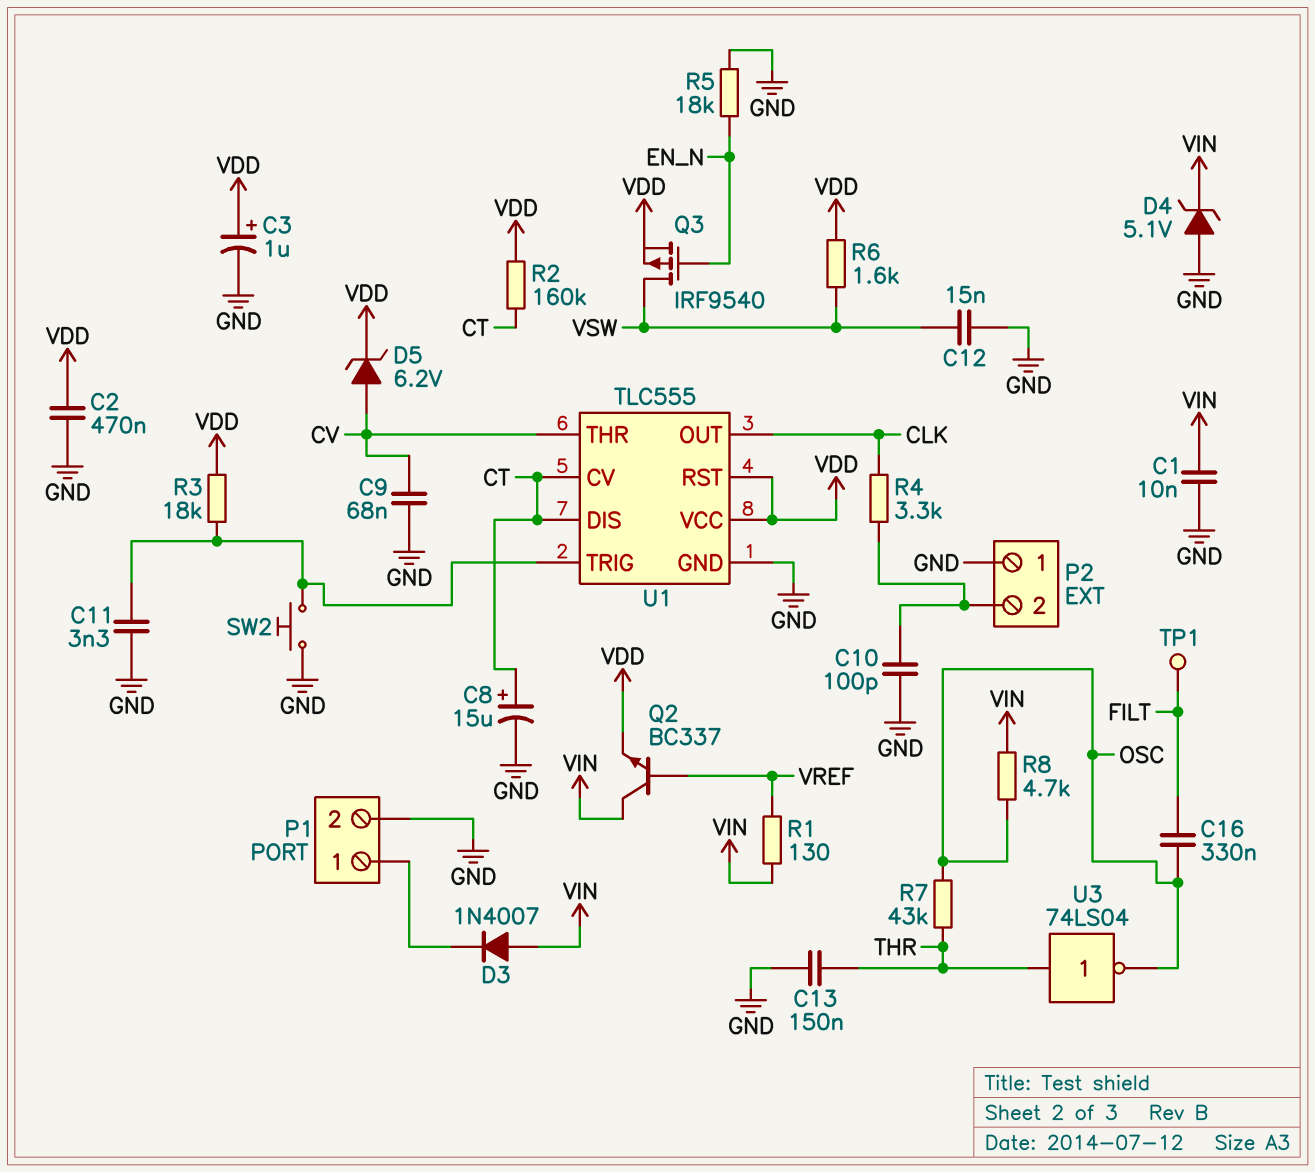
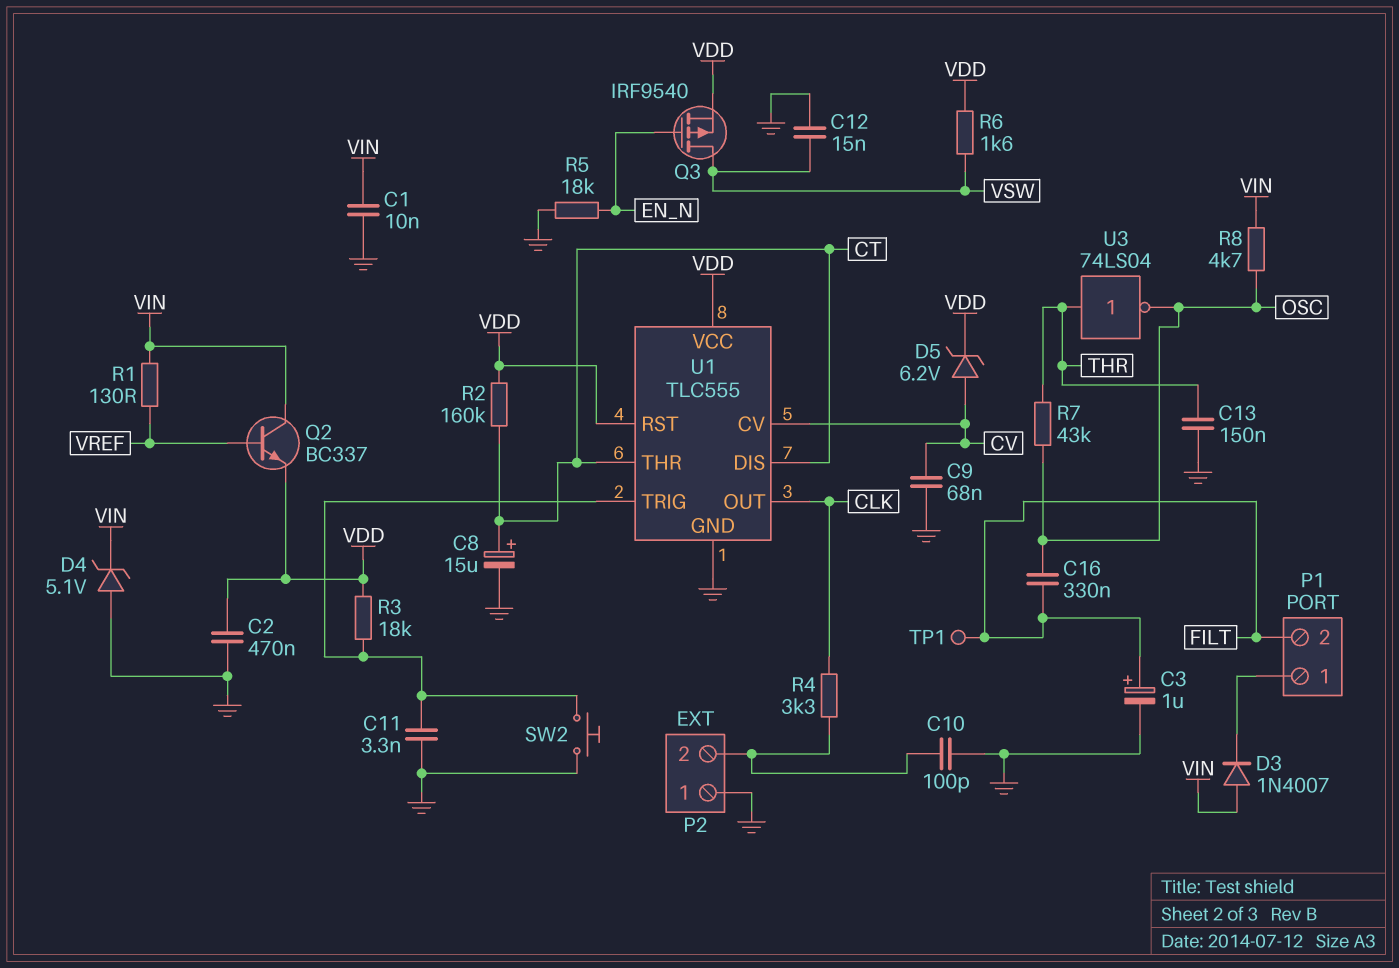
C3: 1uF (plus VDD, minus GND) -> 1uF (plus FILT, minus GND)
P1 pin 2: GND -> FILT
U1 pin CV: CT -> CV
U1 pin THR: CV -> CT

